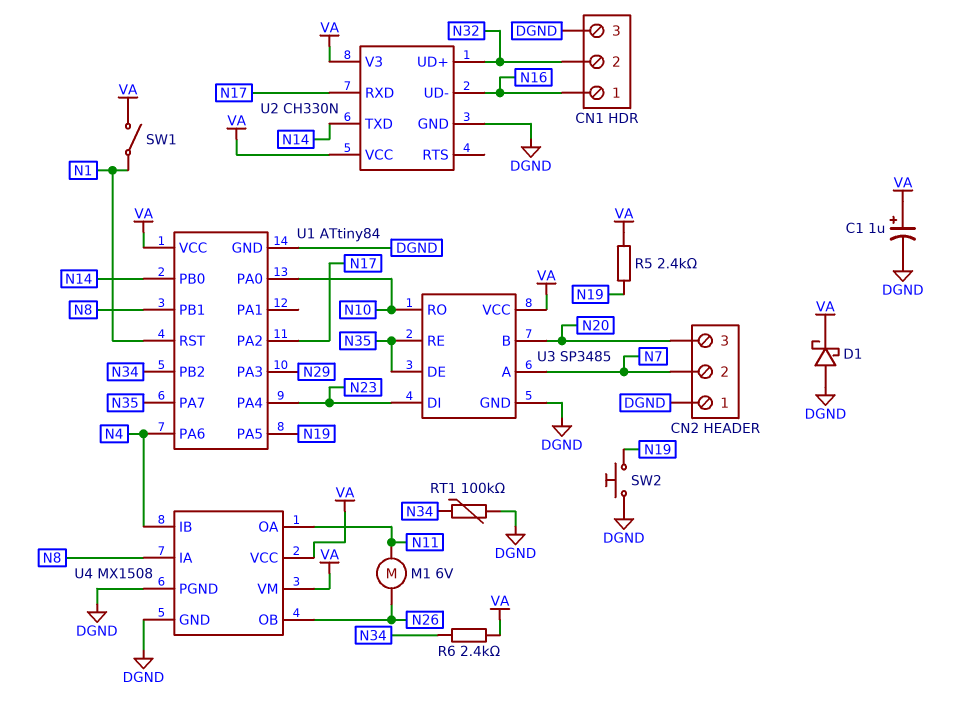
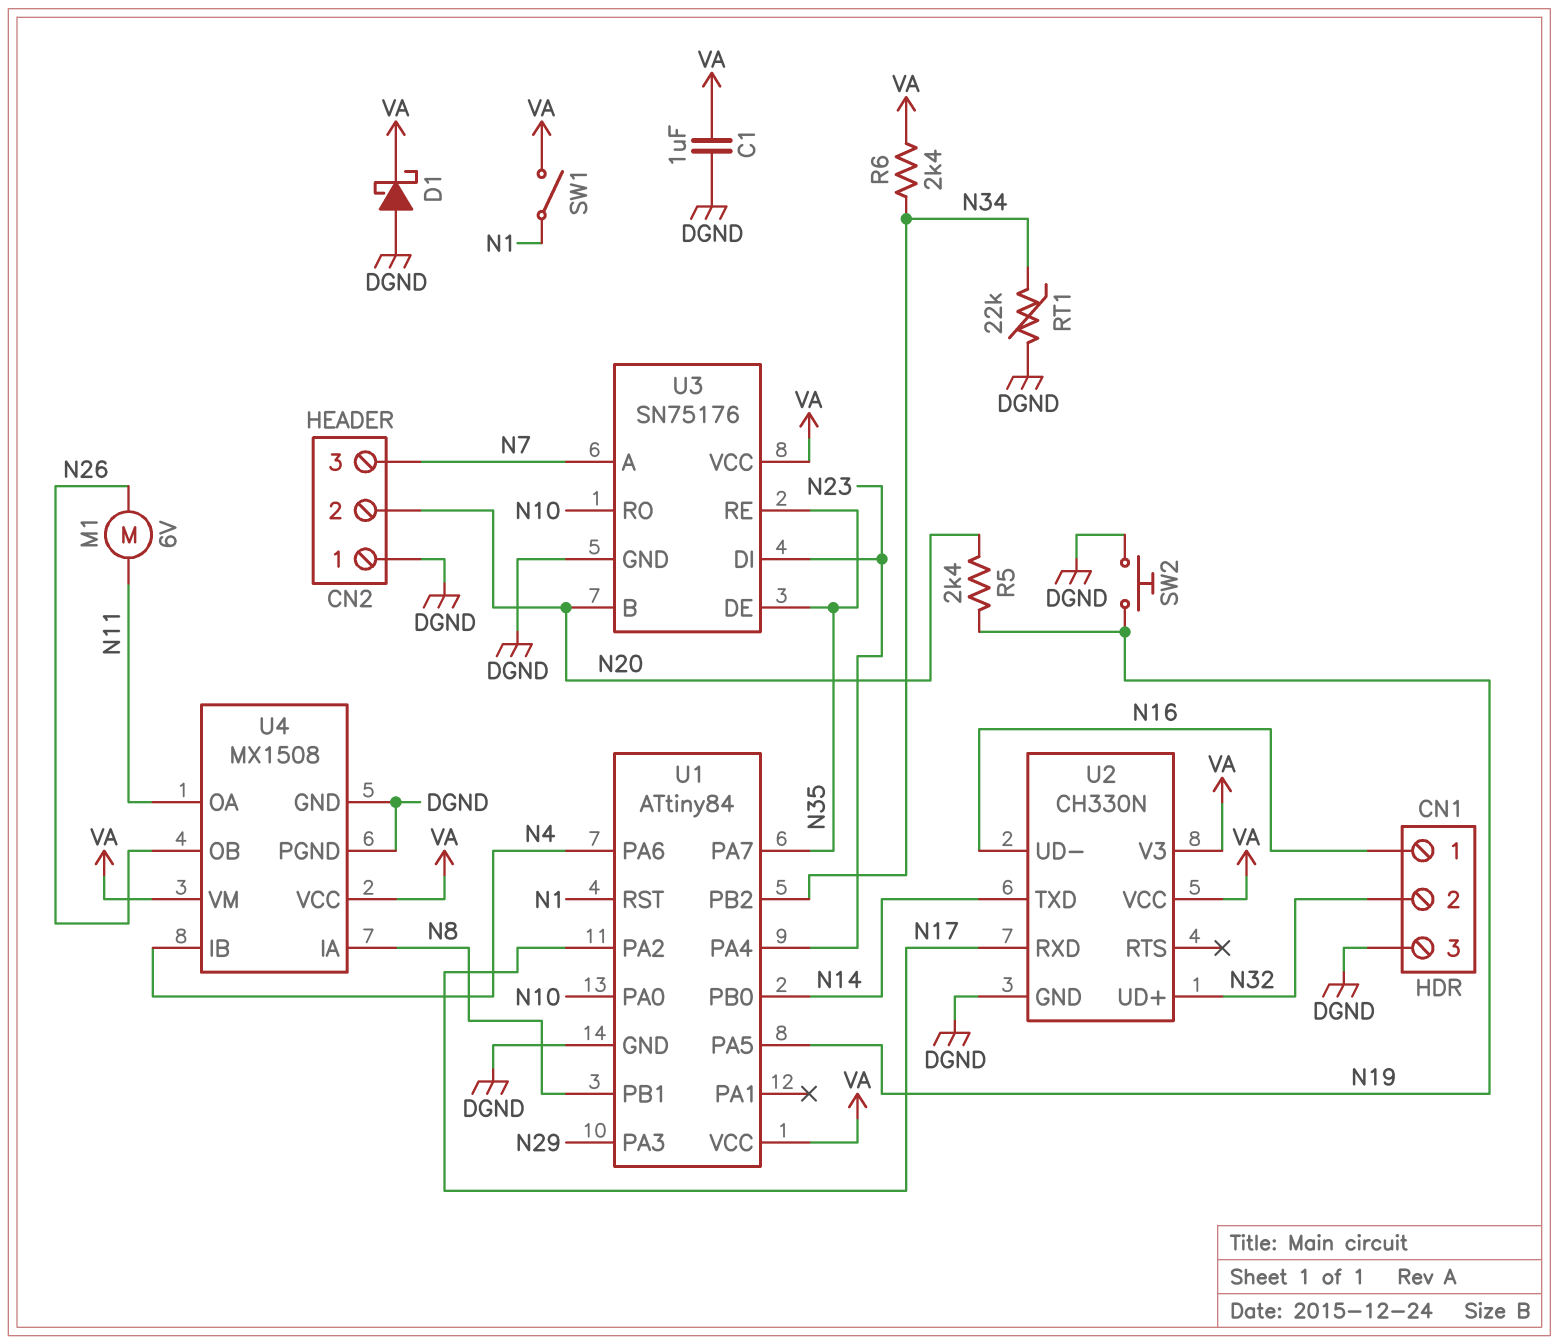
C1: 1uF (plus VA, minus DGND) -> 1uF (DGND, VA)
CN2 pin 2: N7 -> N20
CN2 pin 3: N20 -> N7
R5: 2.4k (N19, VA) -> 2.4k (N19, N20)
RT1: 100k (DGND, N34) -> 22k (DGND, N34)
U3: SP3485 -> SN75176

